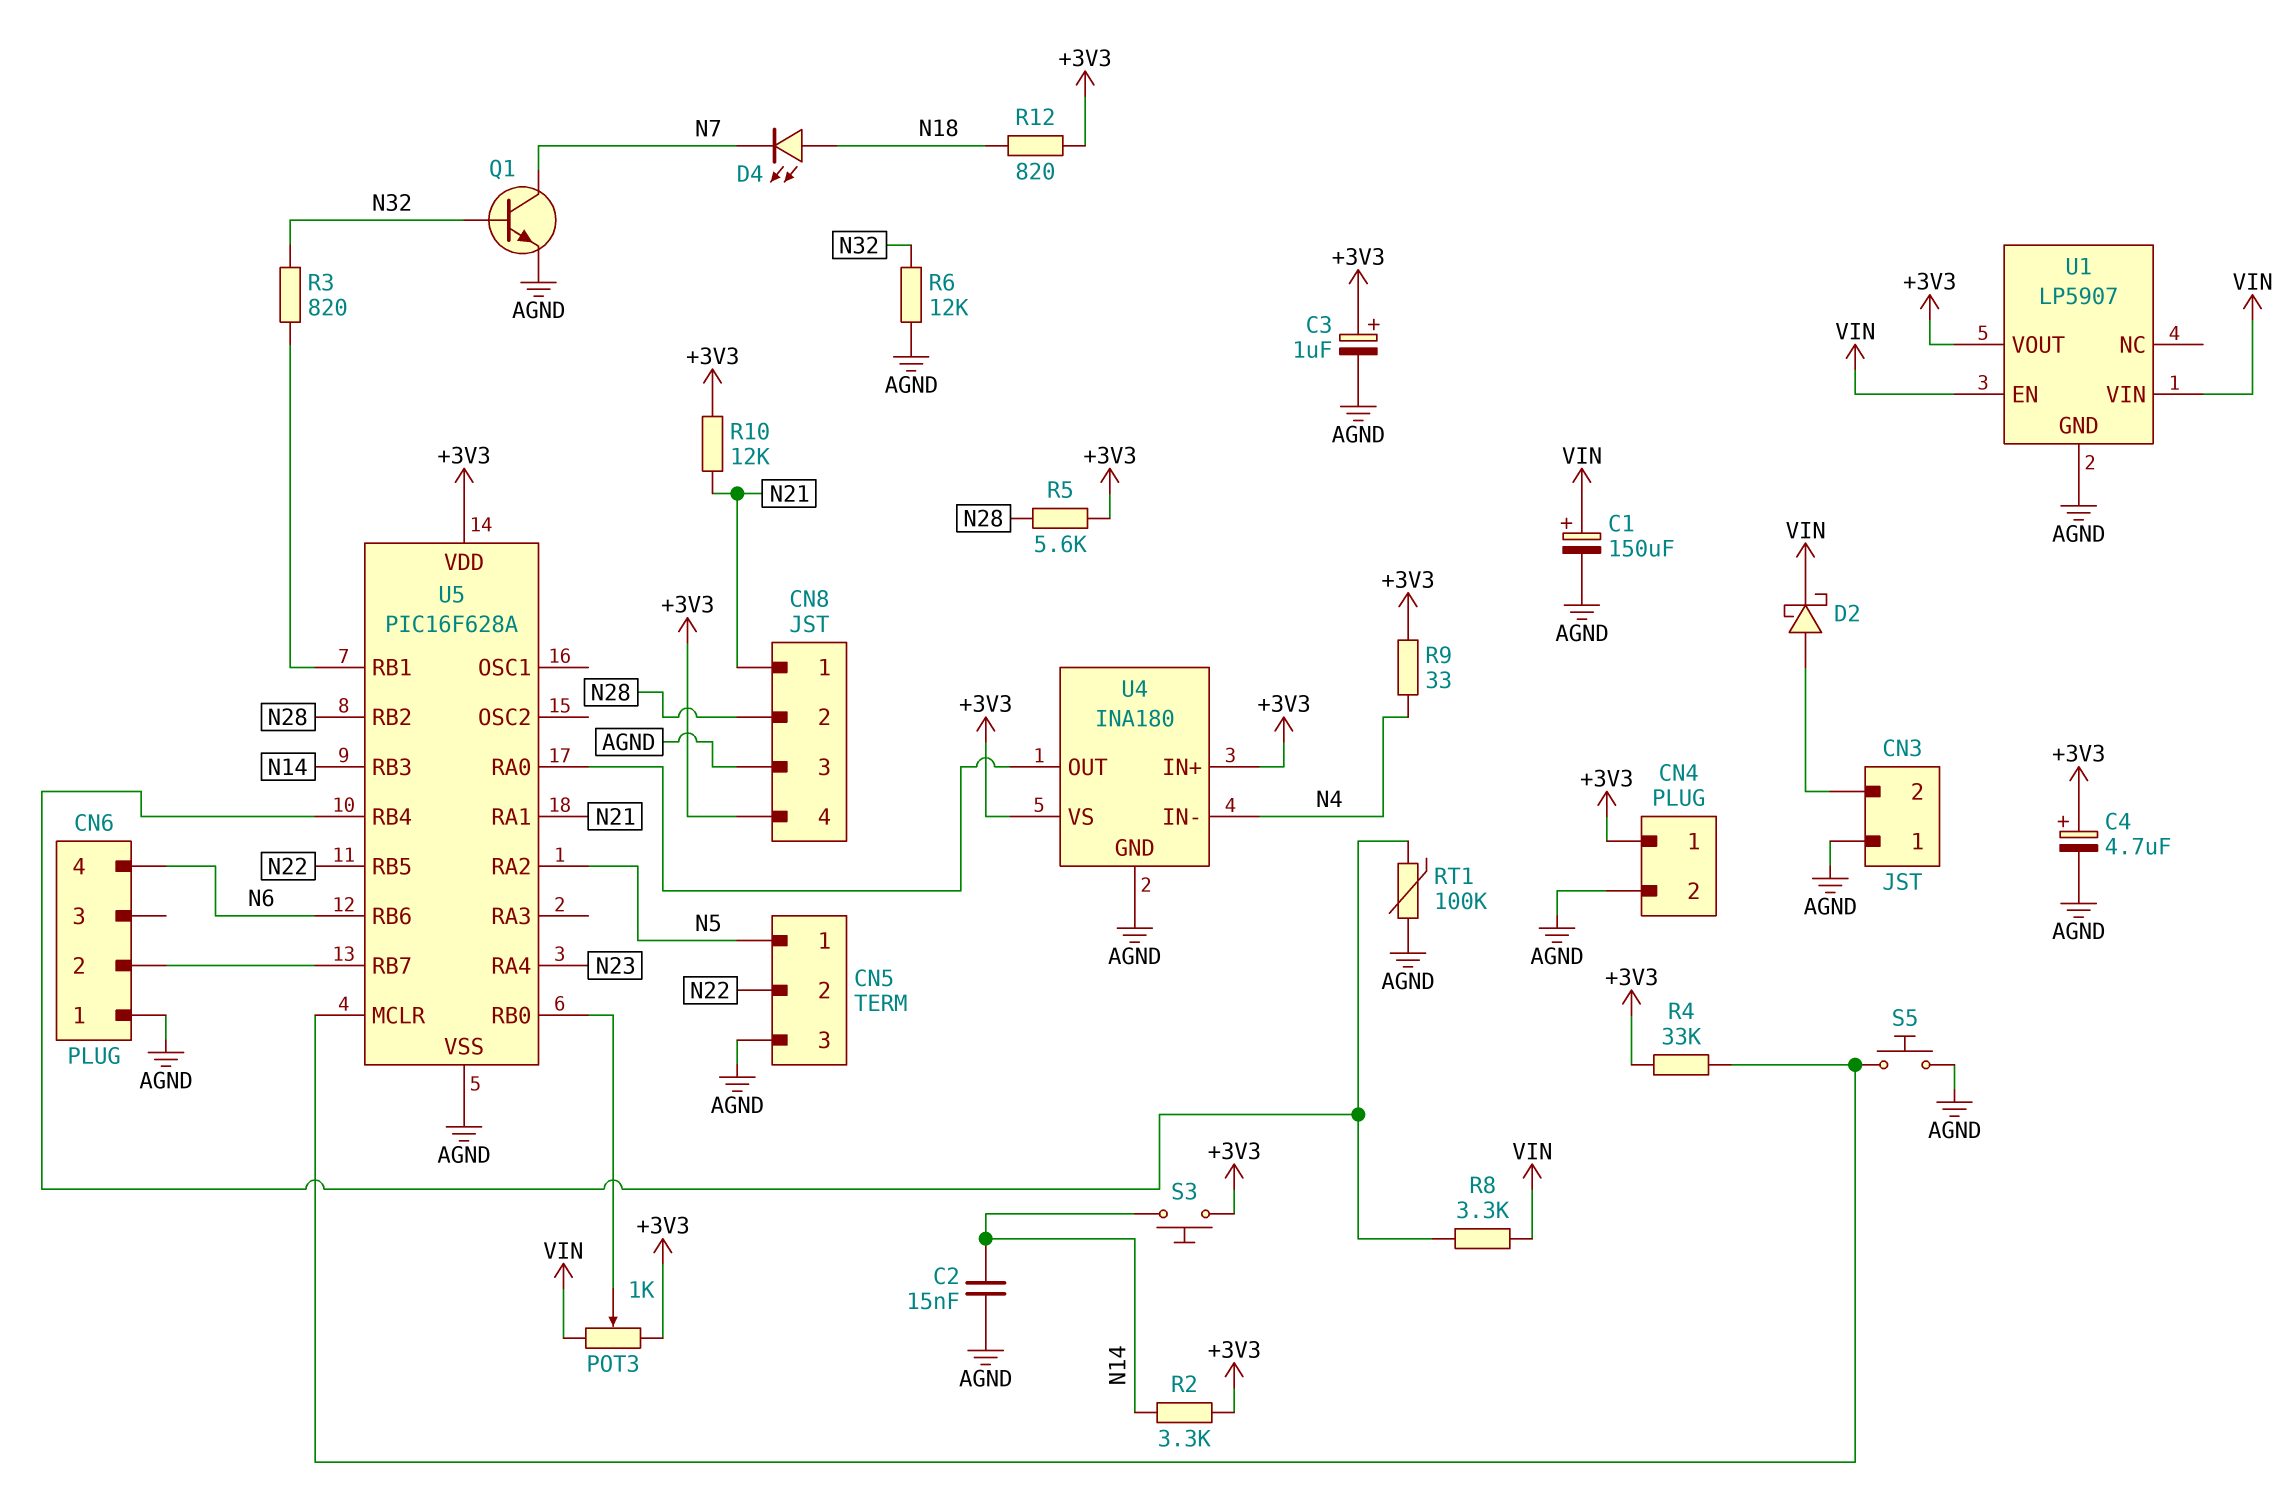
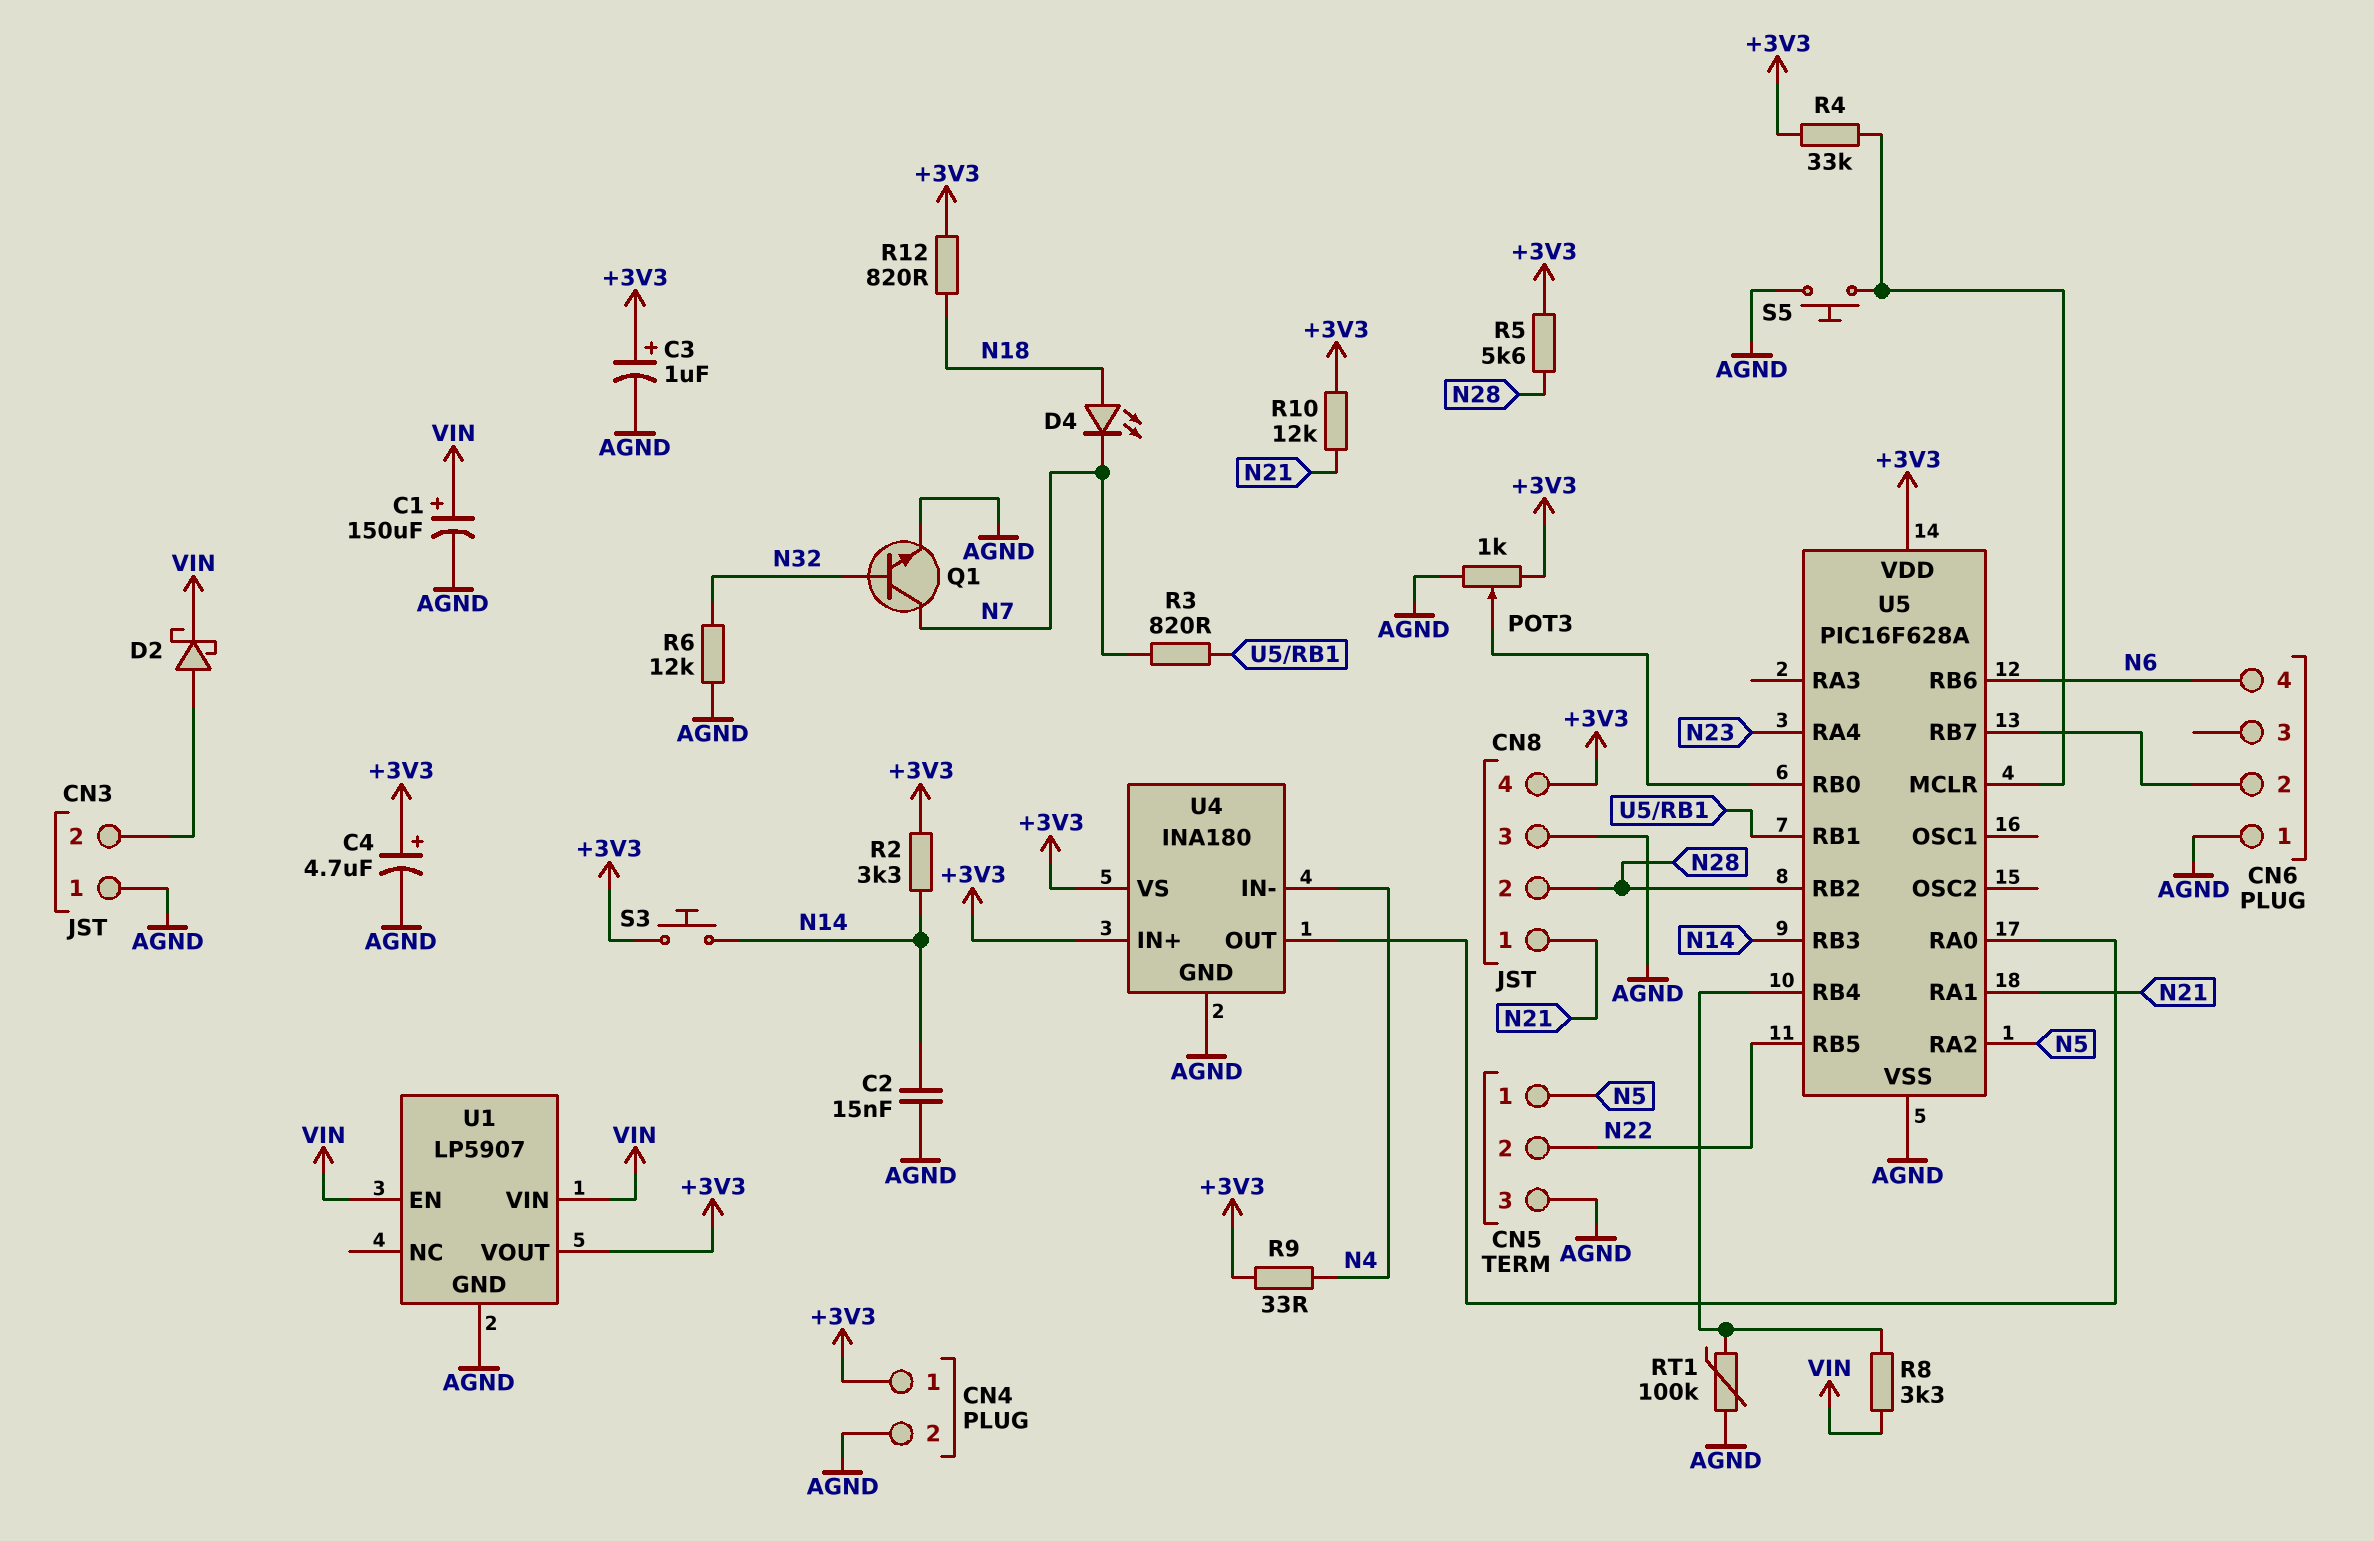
POT3: 1k (+3V3, VIN, wiper U5/RB0) -> 1k (+3V3, AGND, wiper U5/RB0)
R3: 820 (N32, U5/RB1) -> 820 (N7, U5/RB1)

